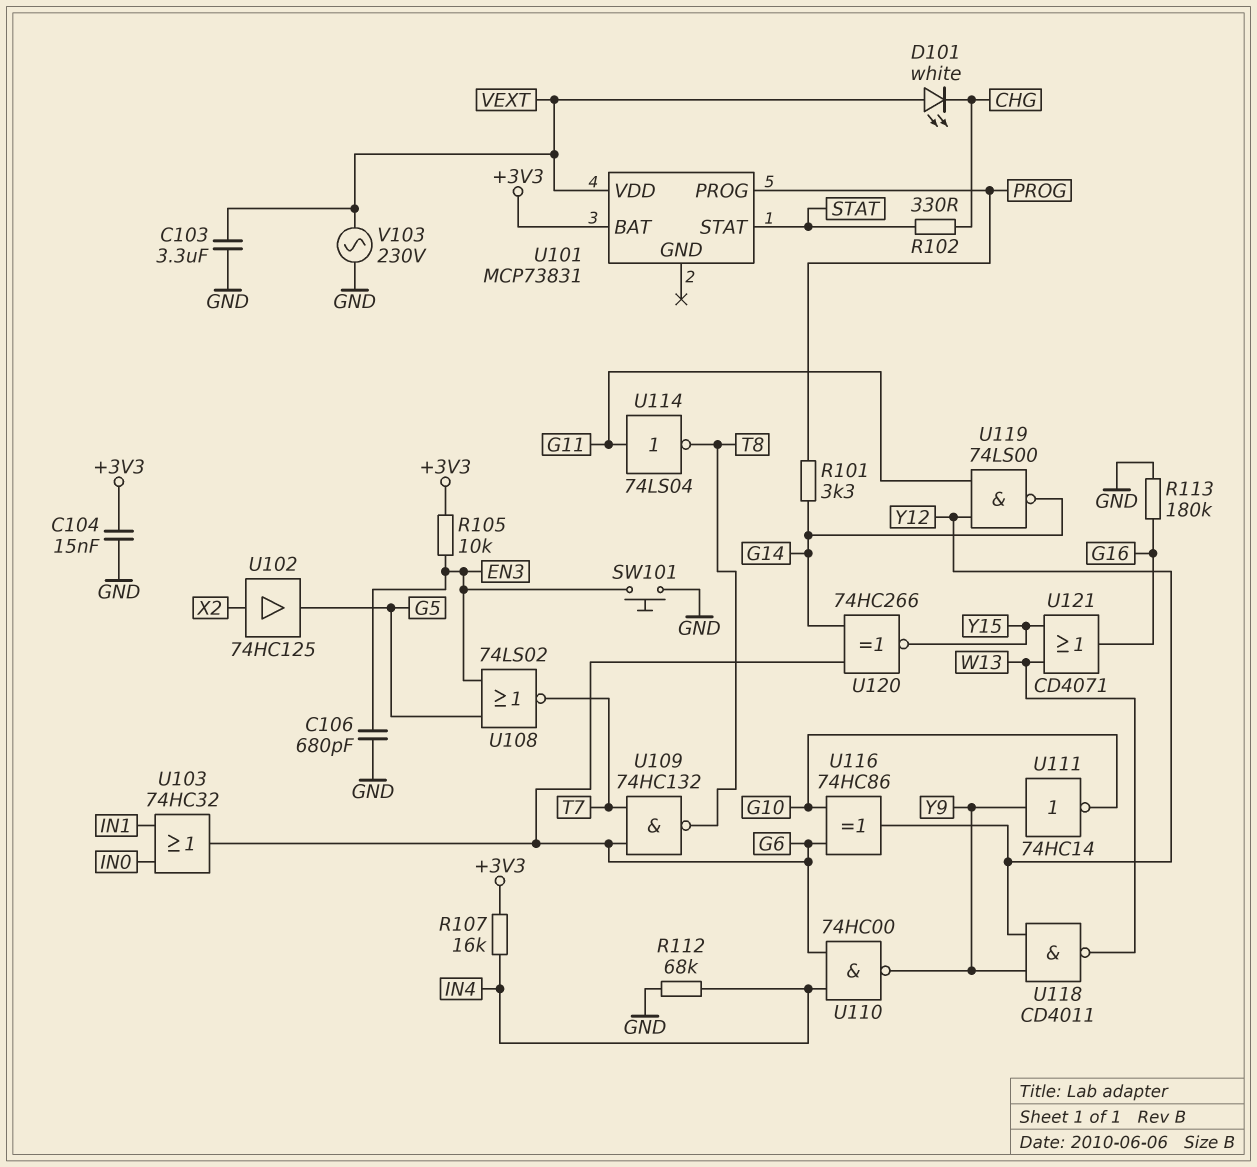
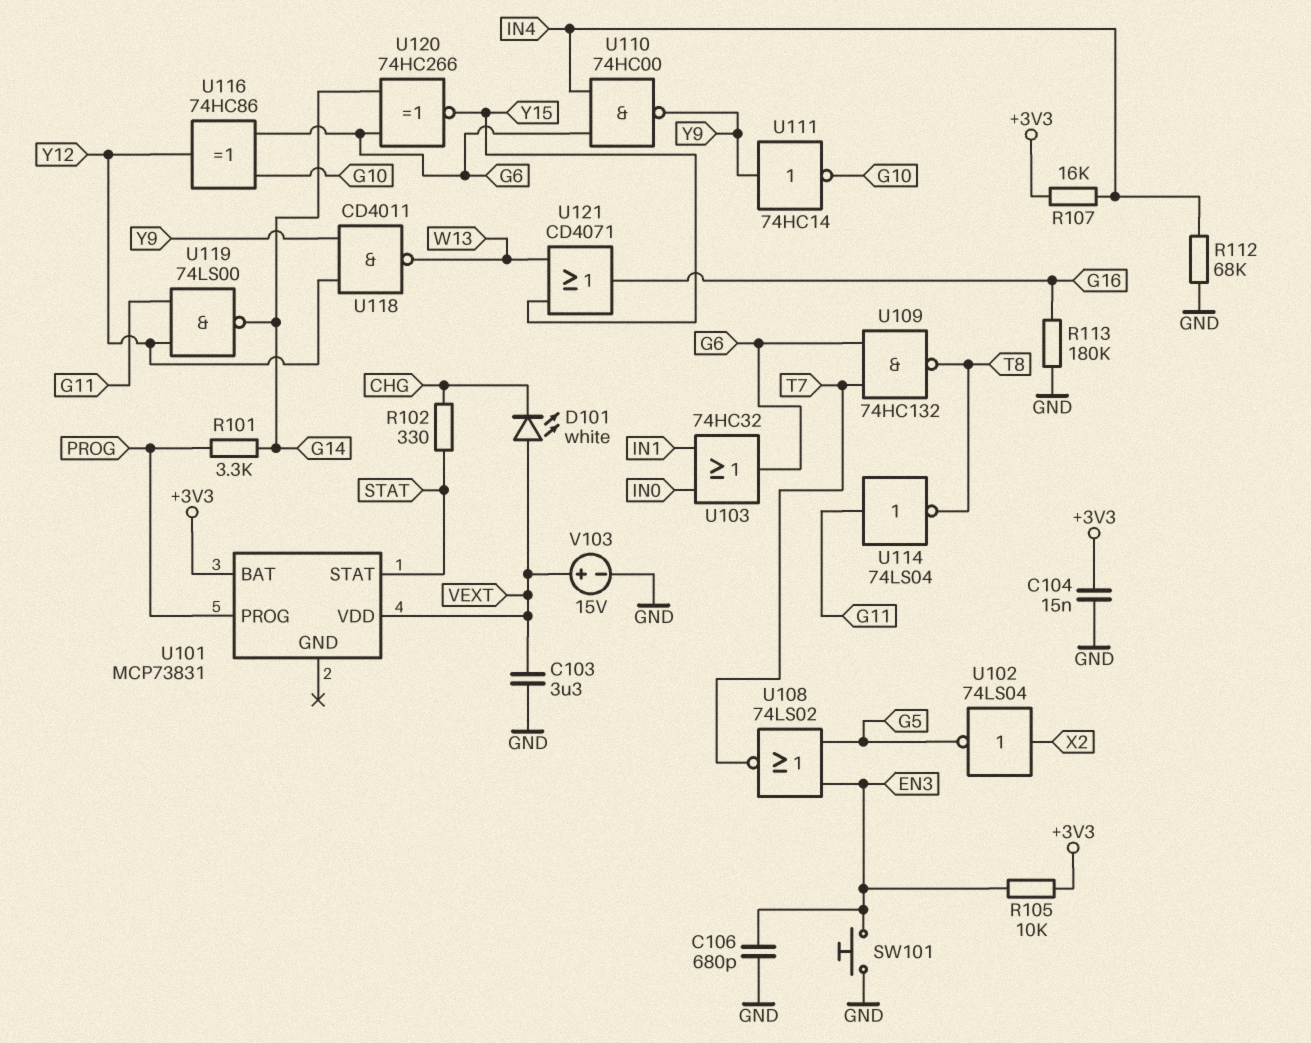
U102: buffer 74HC125 (in X2, out G5) -> NOT 74LS04 (in X2, out G5)
V103: AC 230V (GND, VEXT) -> 15V (plus VEXT, minus GND)

